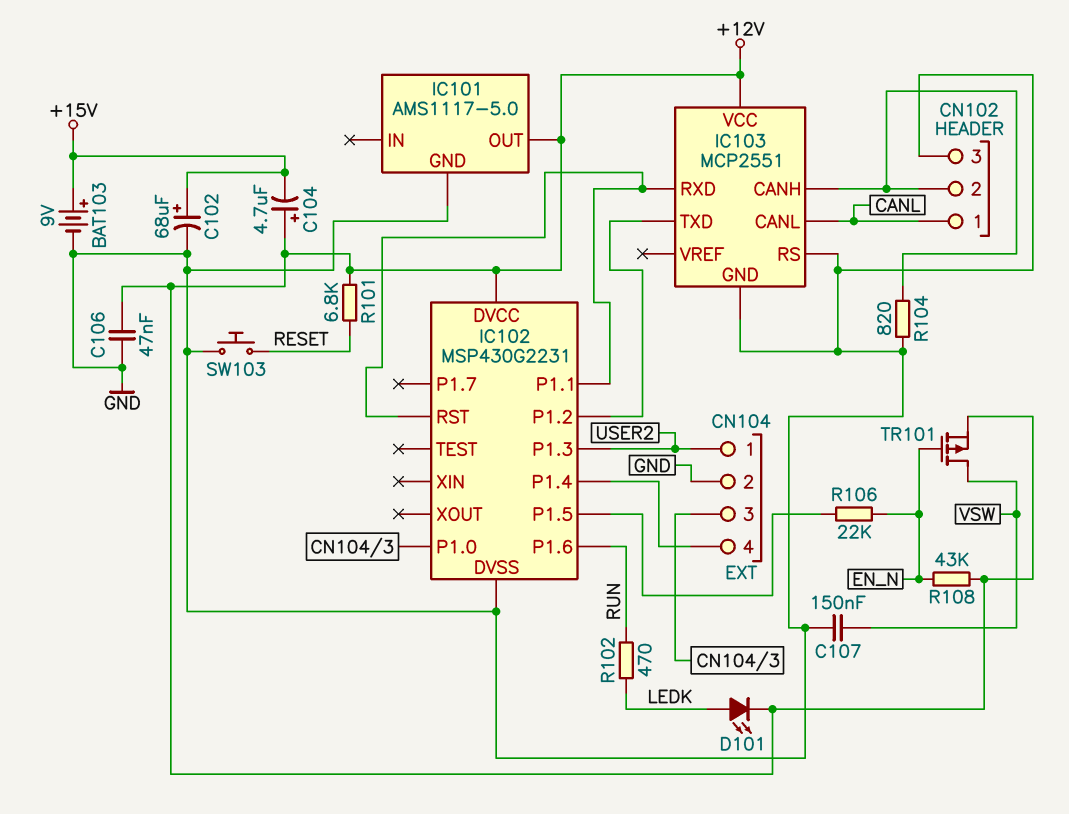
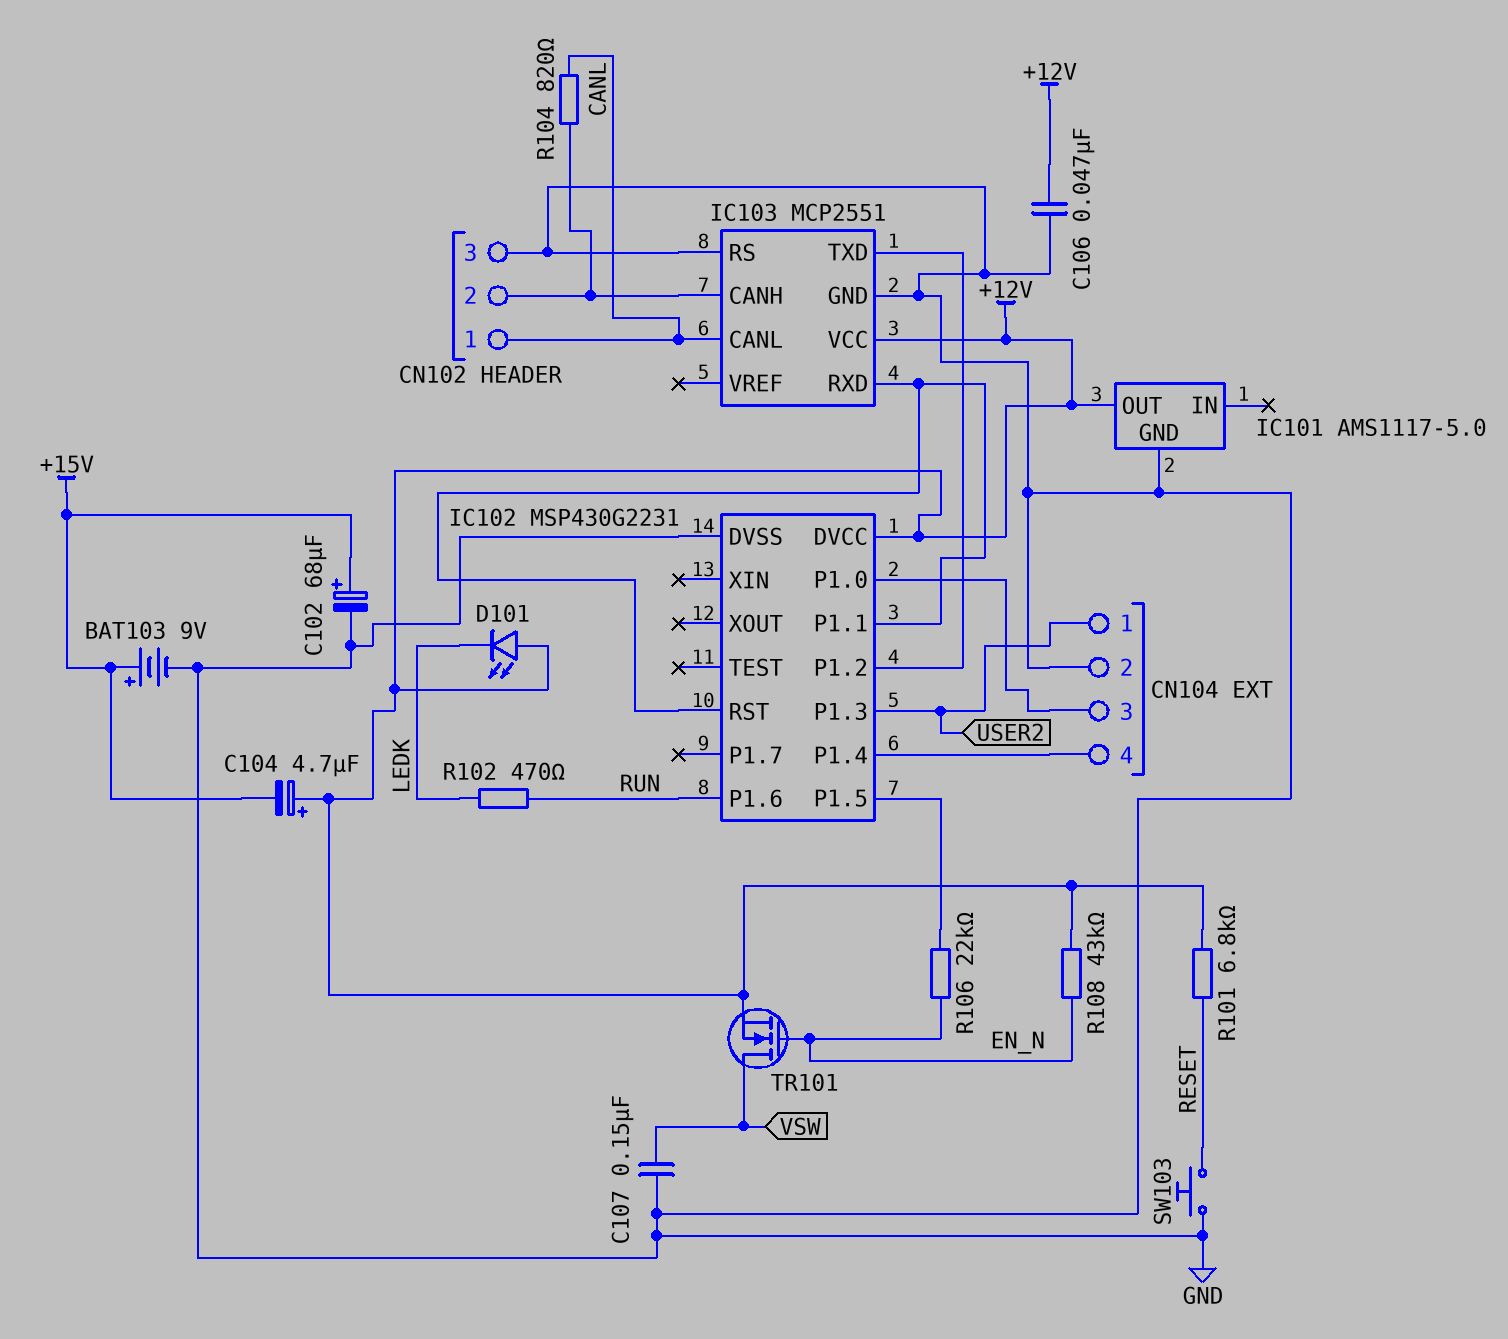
D101: LED (A LEDK, K +12V) -> LED (A +12V, K LEDK)
R104: 820 (CN102/2, GND) -> 820 (CANL, CN102/2)
TR101: PMOS (G EN_N, D VSW, S +12V) -> NMOS (G EN_N, D VSW, S +12V)

